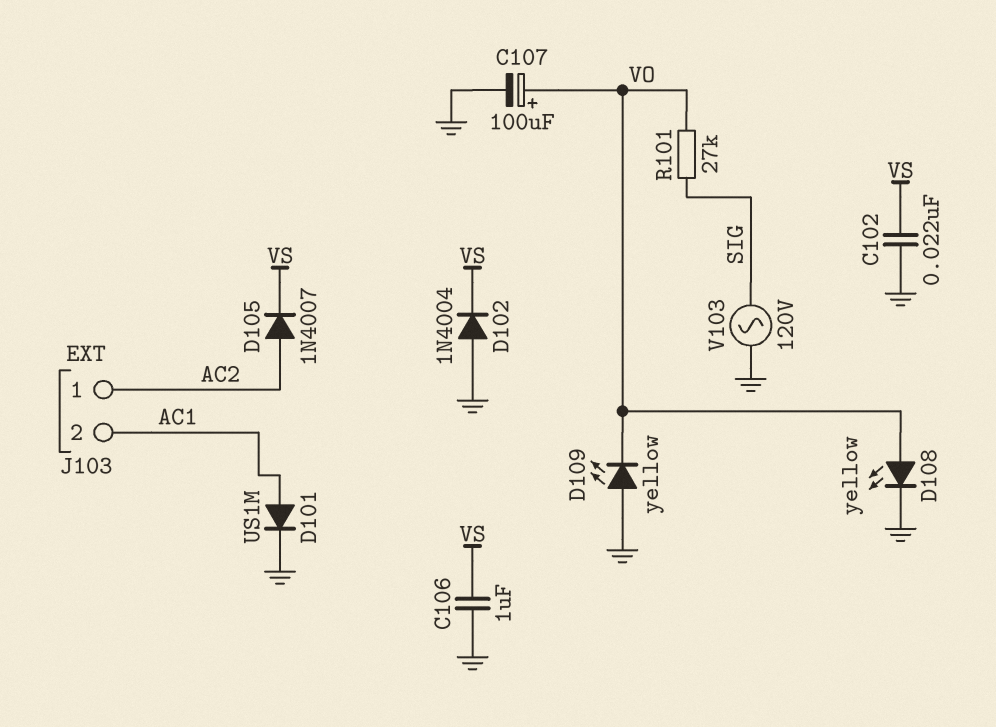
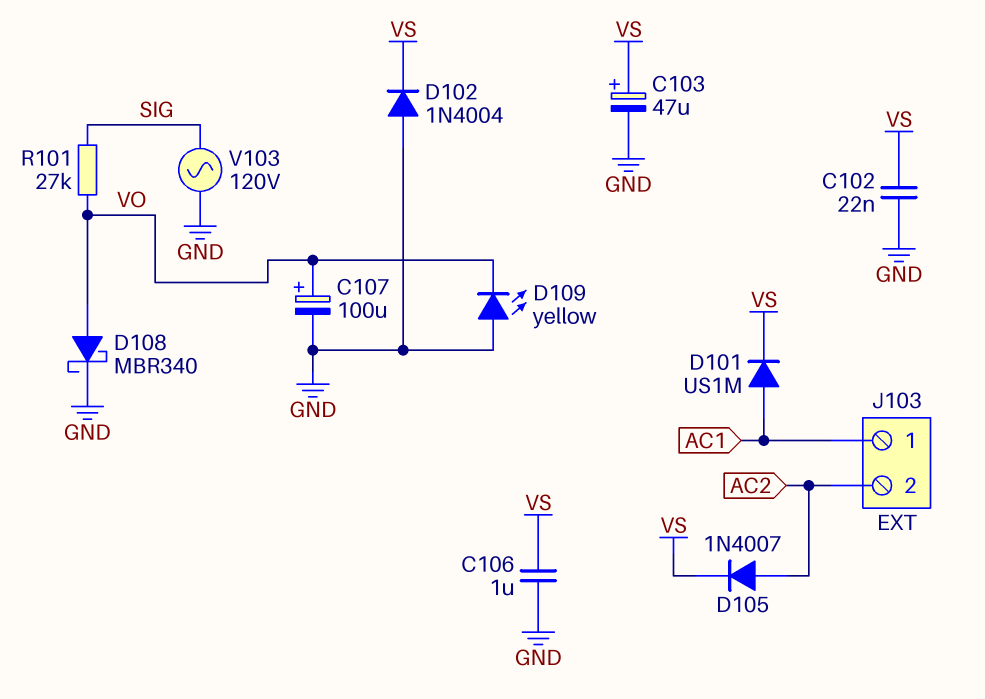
C103: none -> 47uF (plus VS, minus GND)
D101: diode US1M (A AC1, K GND) -> diode US1M (A AC1, K VS)
D108: LED yellow (A VO, K GND) -> schottky MBR340 (A VO, K GND)
J103 pin 1: AC2 -> AC1
J103 pin 2: AC1 -> AC2

